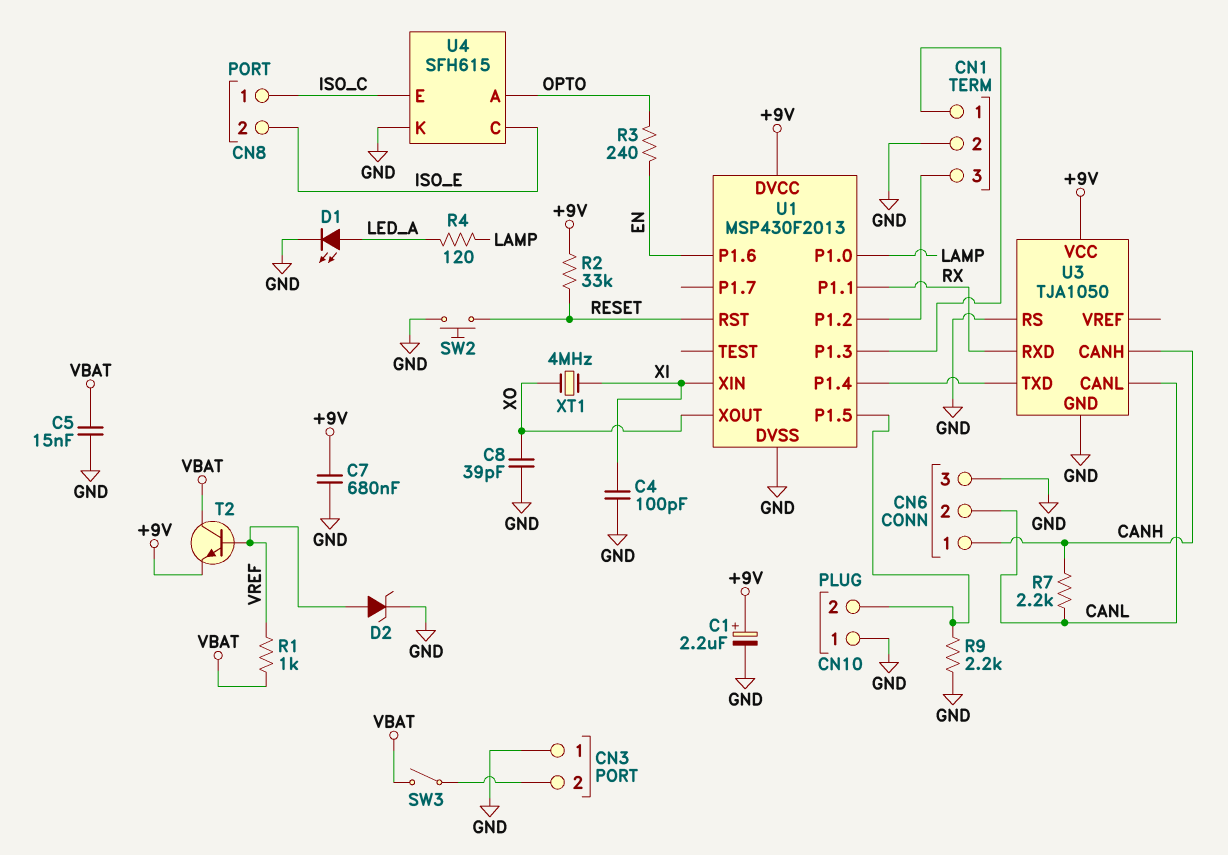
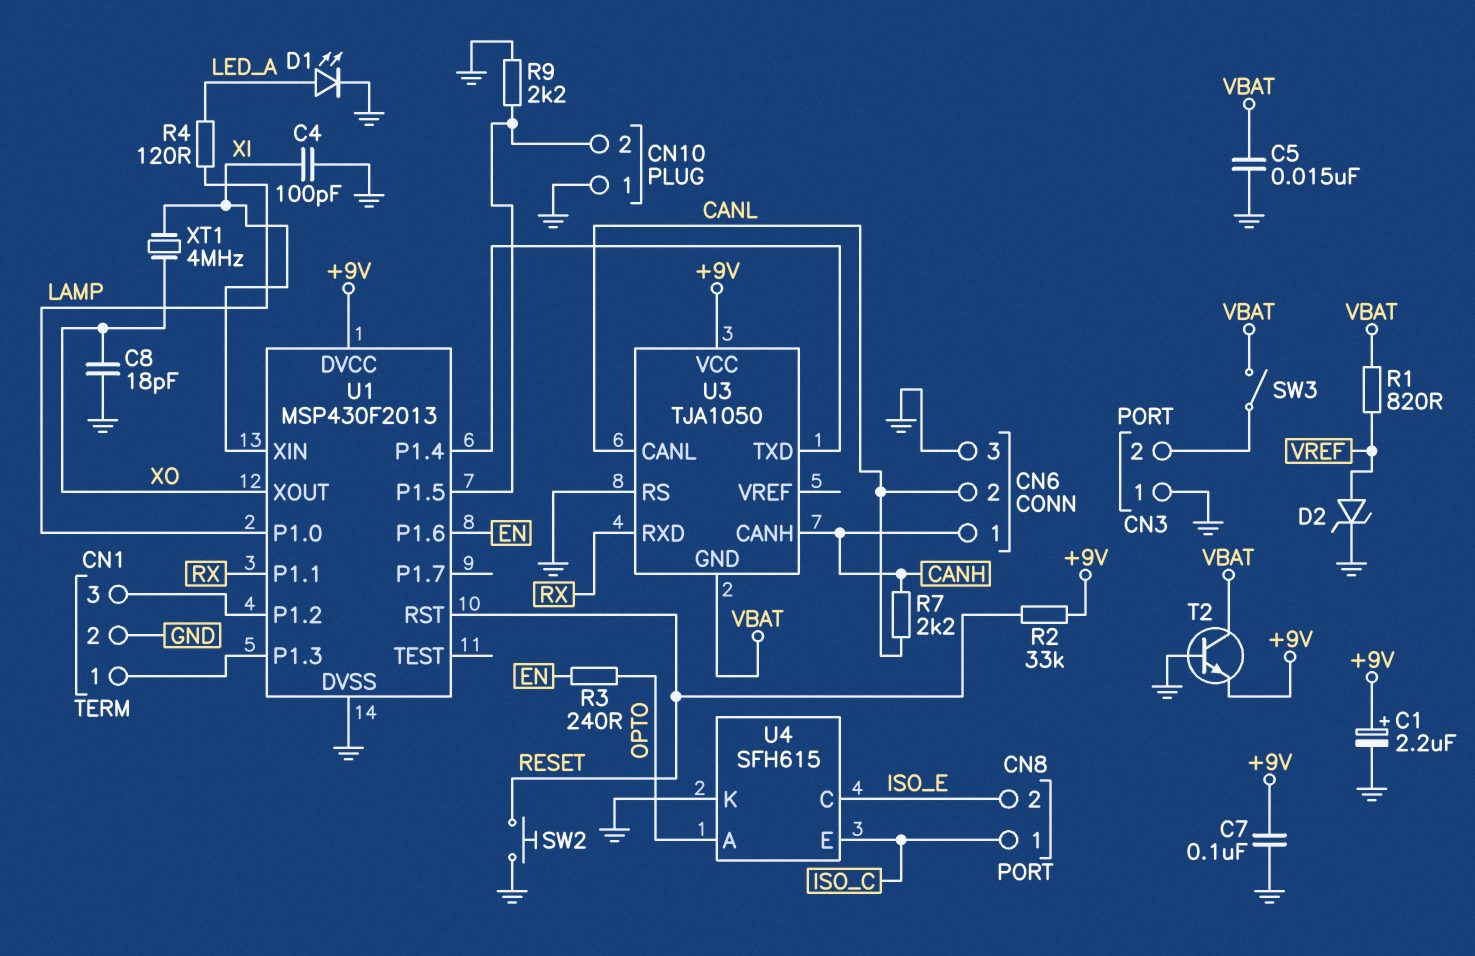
C7: 680nF (+9V, GND) -> 100nF (+9V, GND)
C8: 39pF (GND, XO) -> 18pF (GND, XO)
R1: 1k (VBAT, VREF) -> 820 (VBAT, VREF)
T2: NPN (B VREF, C VBAT, E +9V) -> NPN (B GND, C VBAT, E +9V)
U3 pin GND: GND -> VBAT

